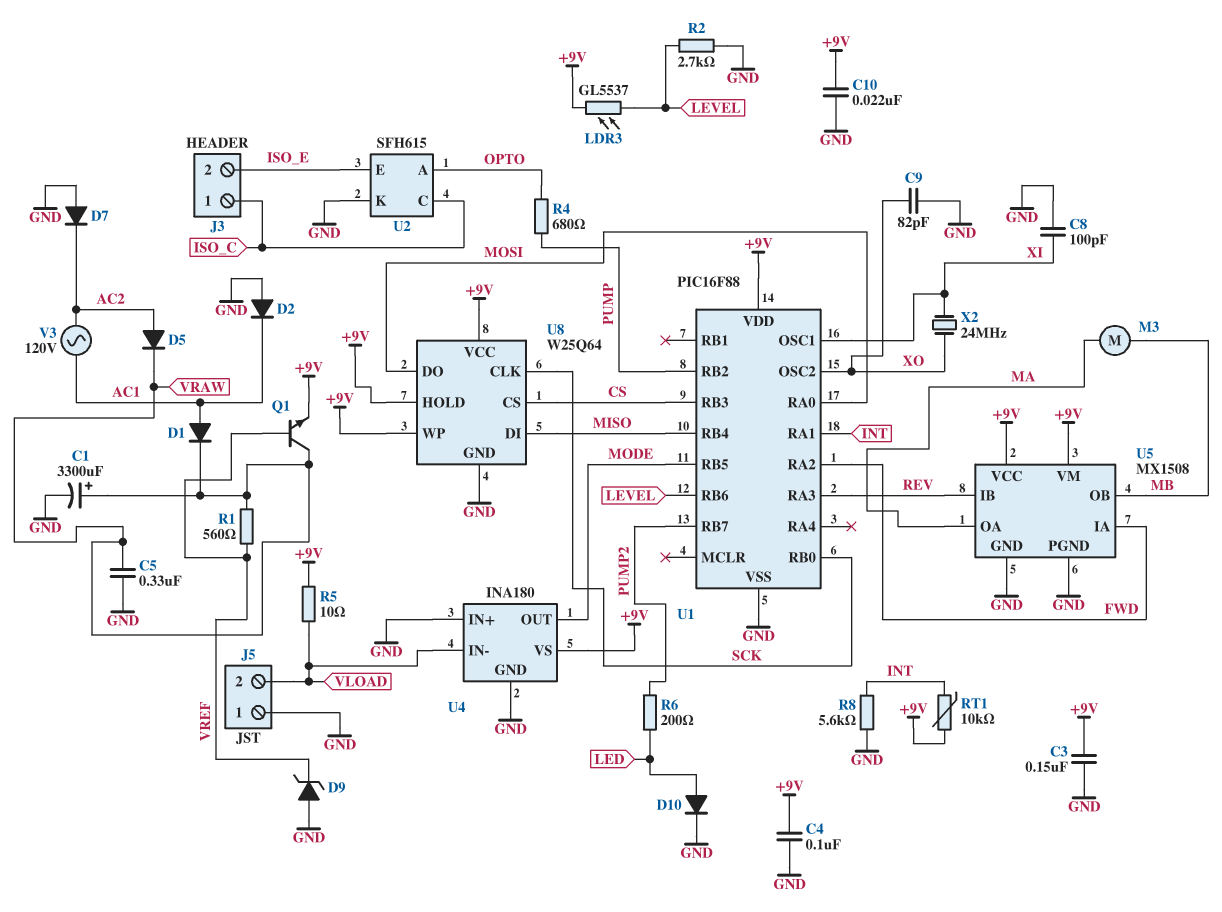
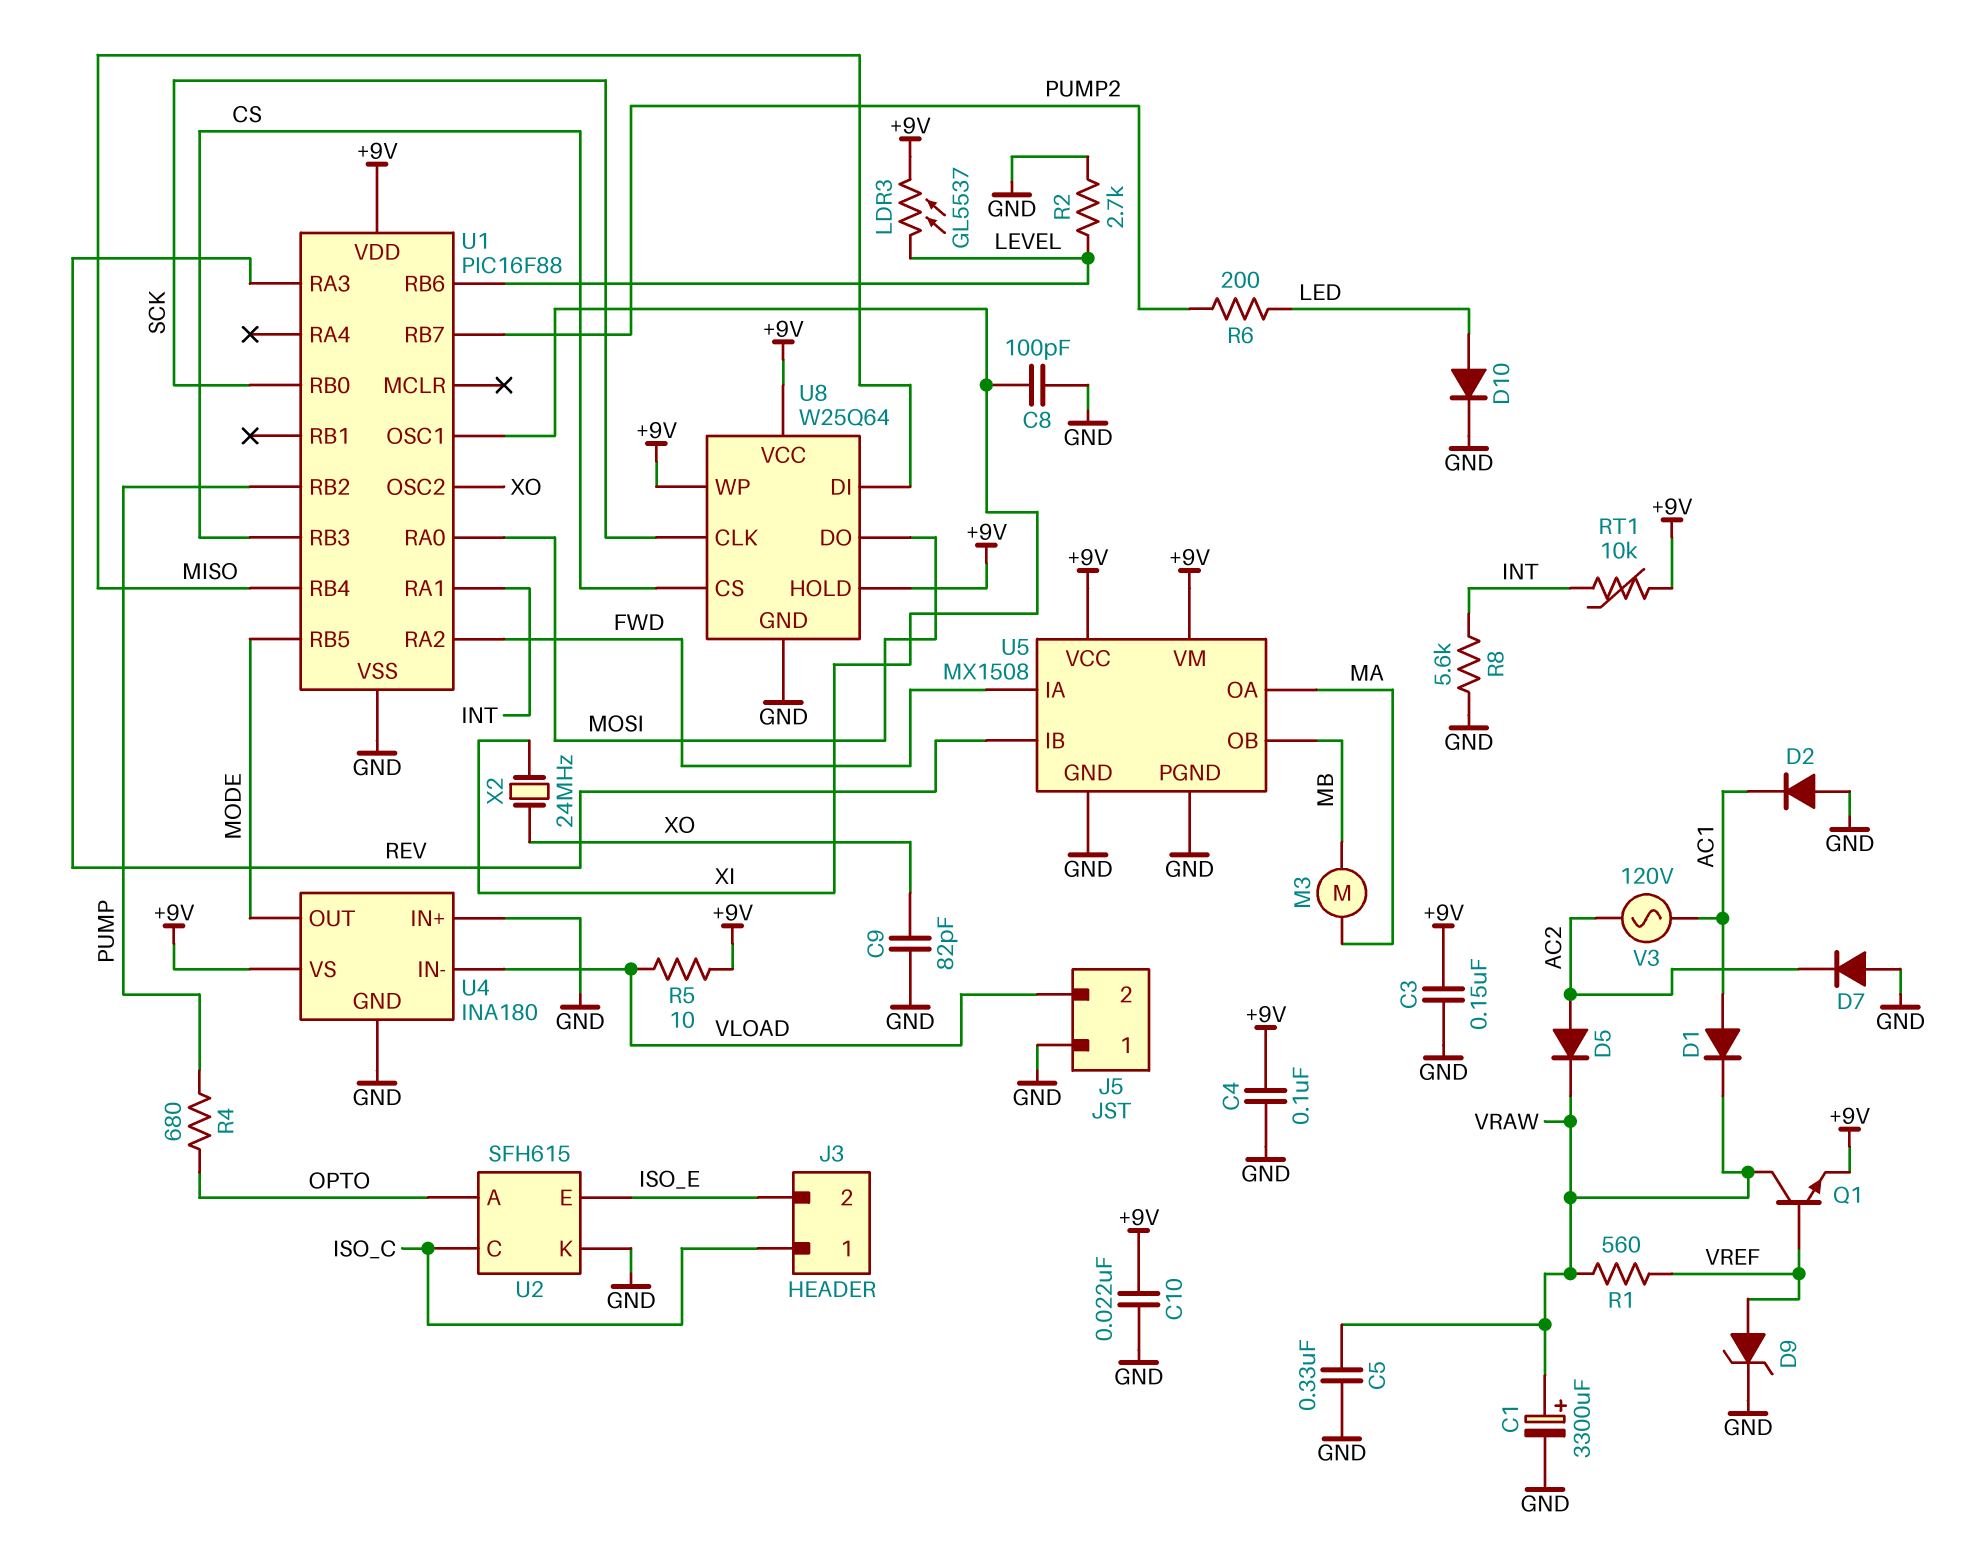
D9: zener (A GND, K VREF) -> zener (A VREF, K GND)

